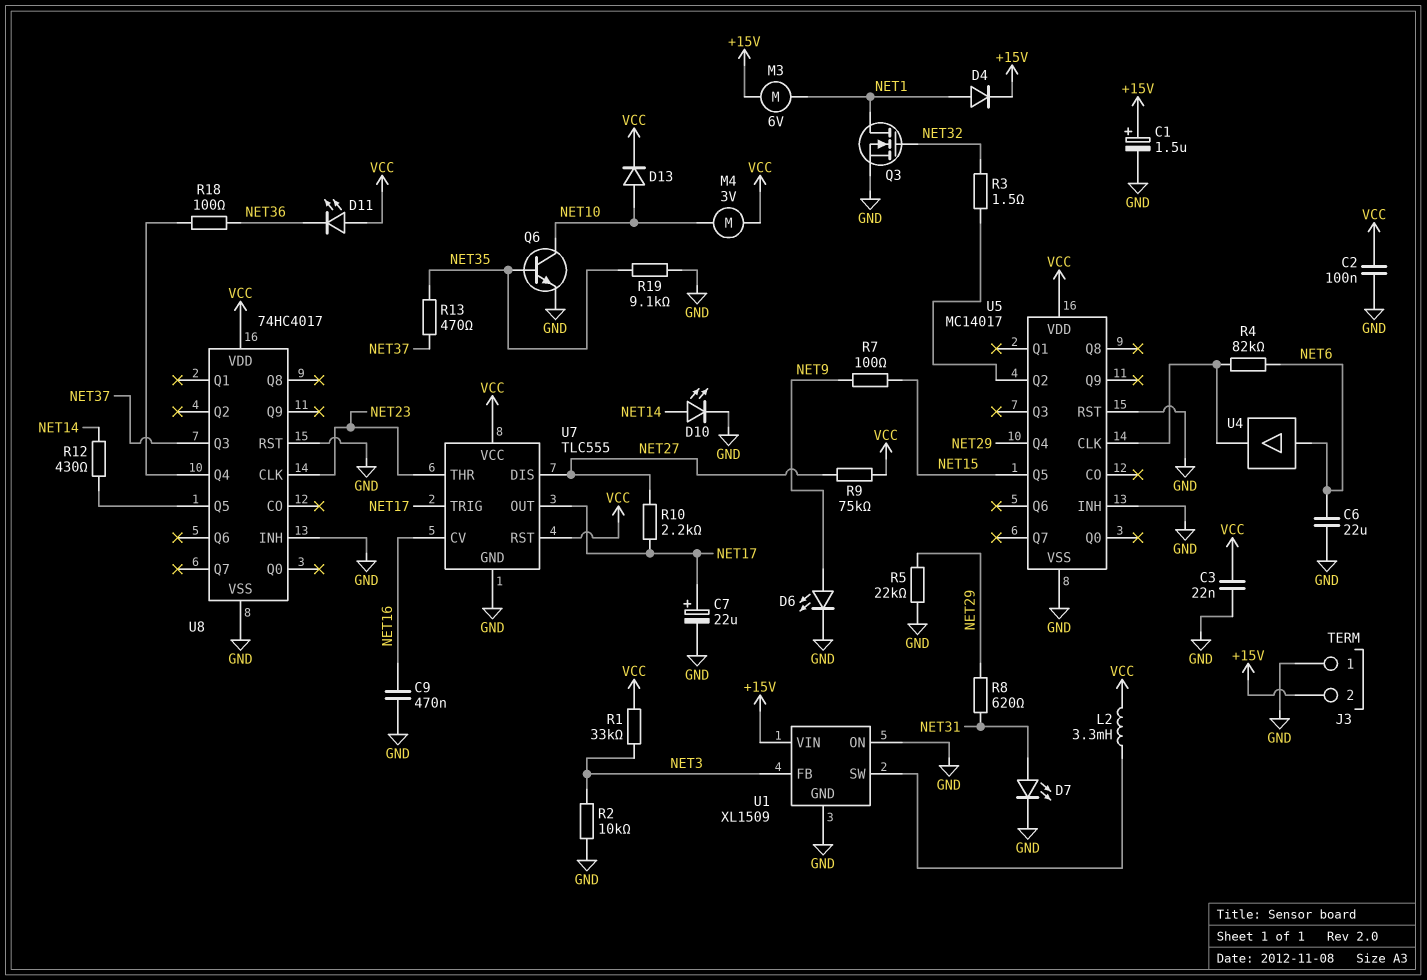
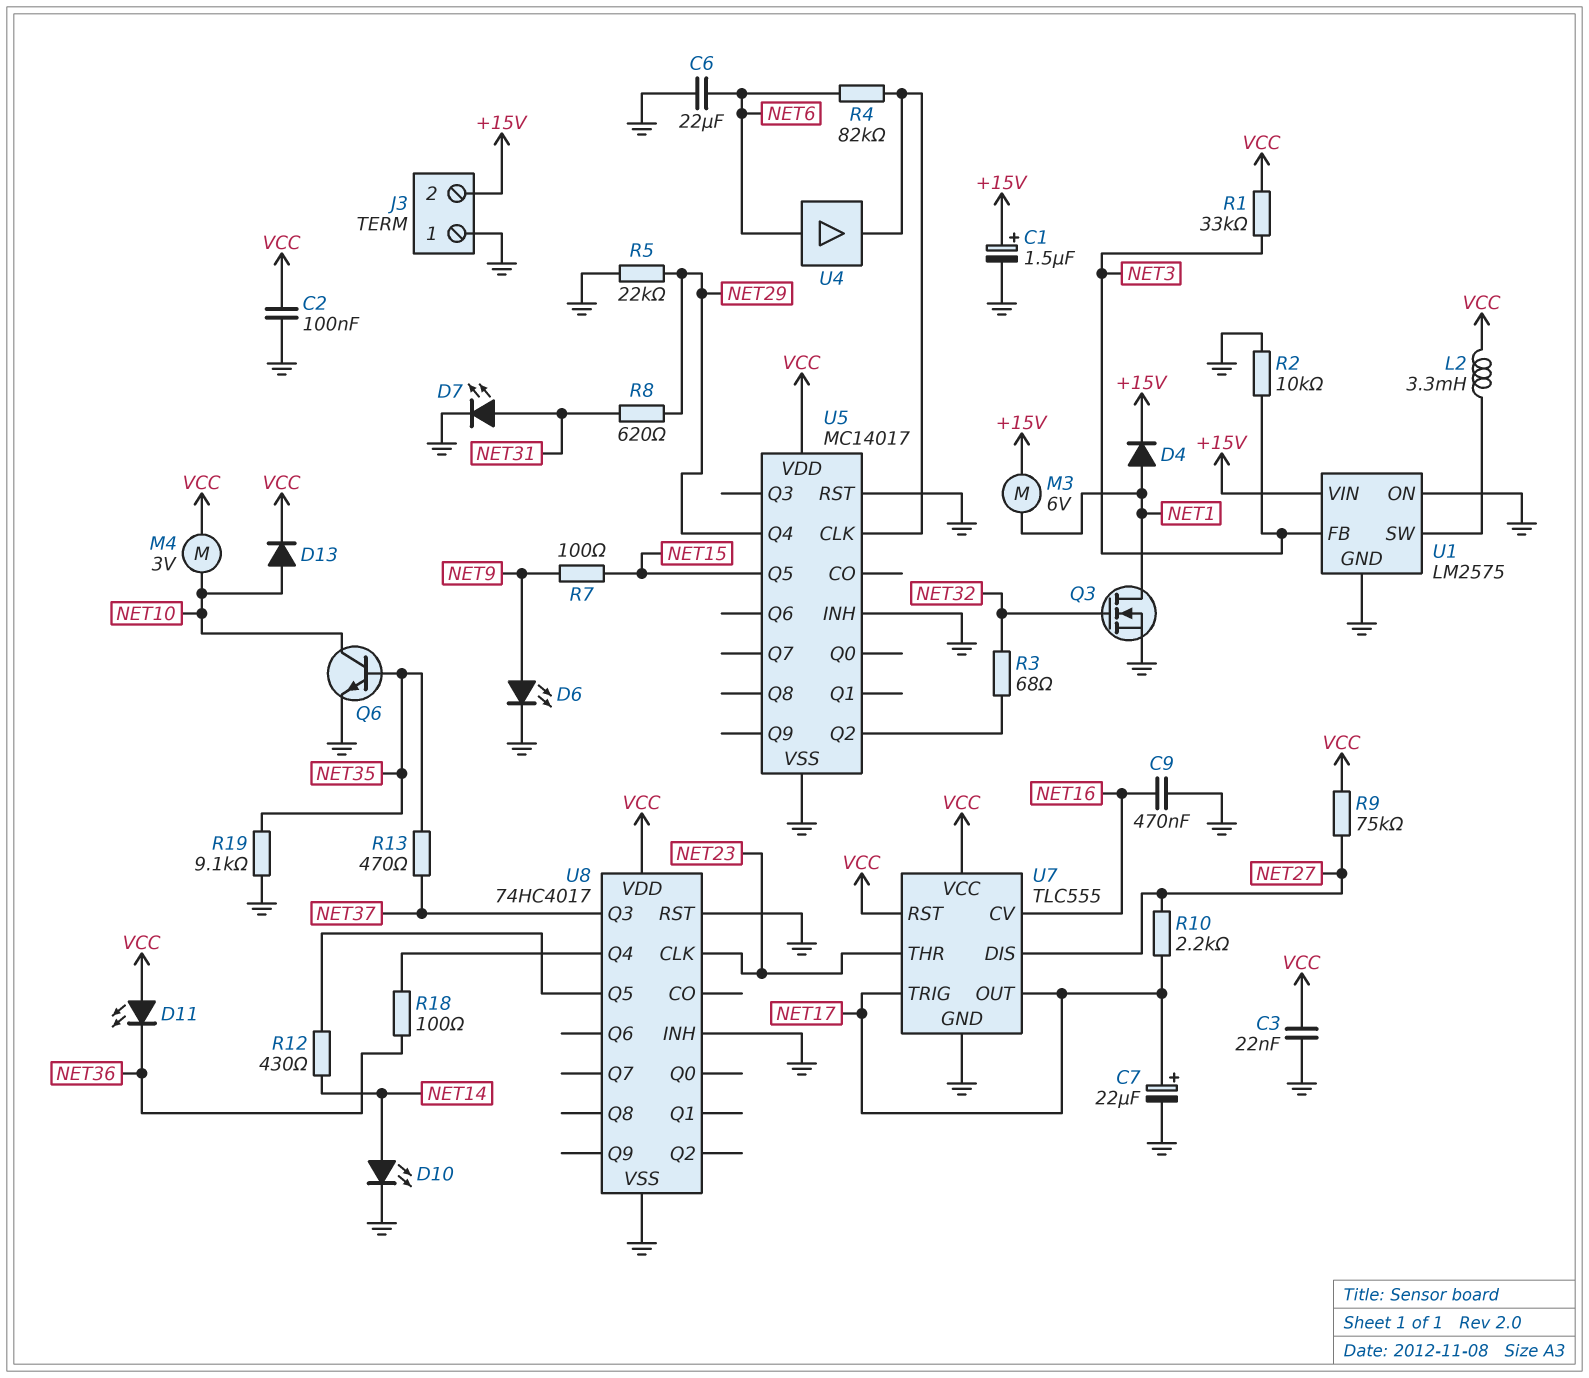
R3: 1.5 (NET32, U5/Q2) -> 68 (NET32, U5/Q2)
U1: XL1509 -> LM2575

